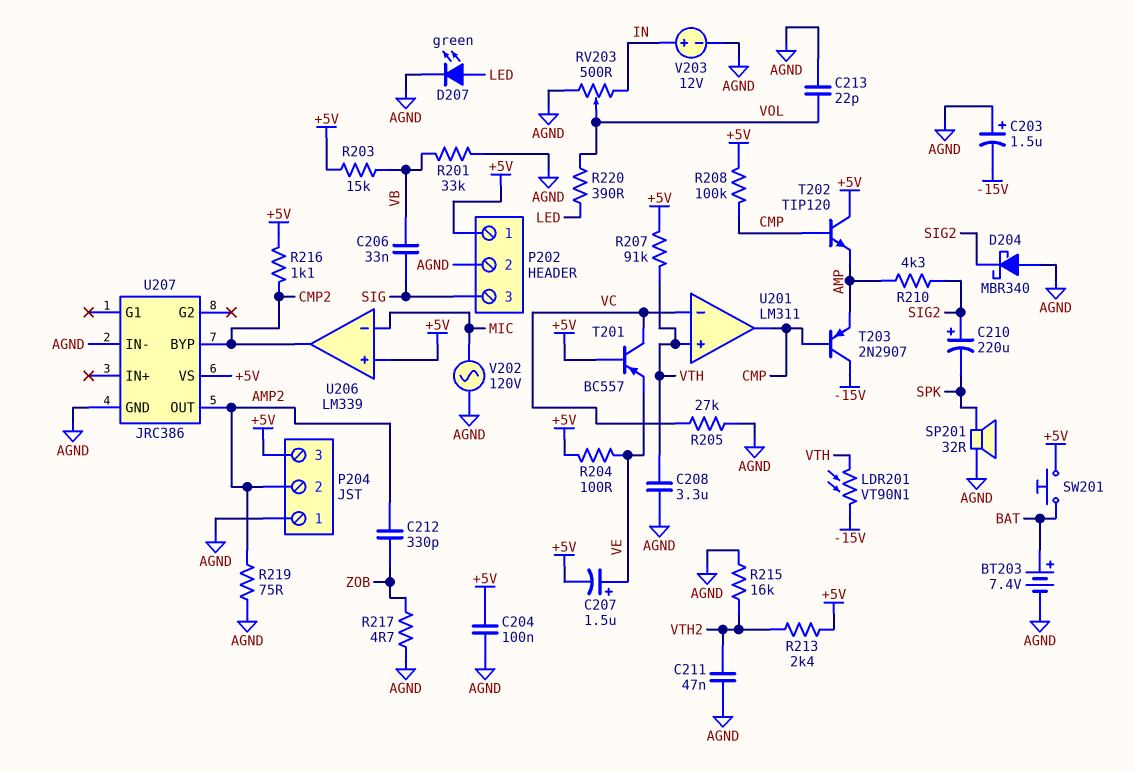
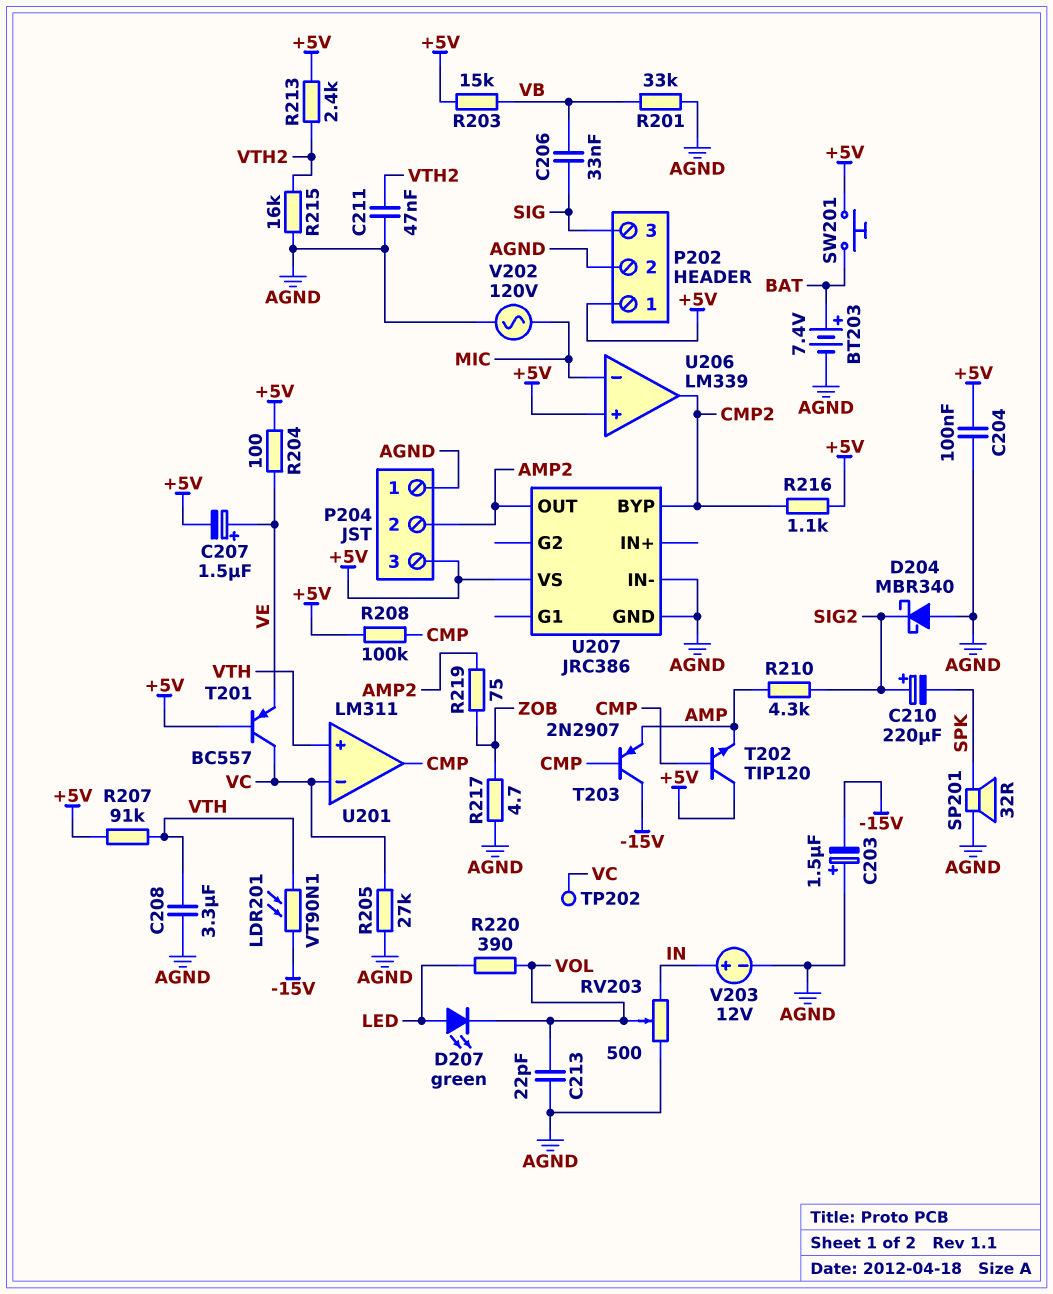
C212: 330pF (AMP2, ZOB) -> none
D207: LED green (A LED, K AGND) -> LED green (A LED, K VOL)
R219: 75 (AGND, AMP2) -> 75 (AMP2, ZOB)
TP202: none -> test point (VC)

